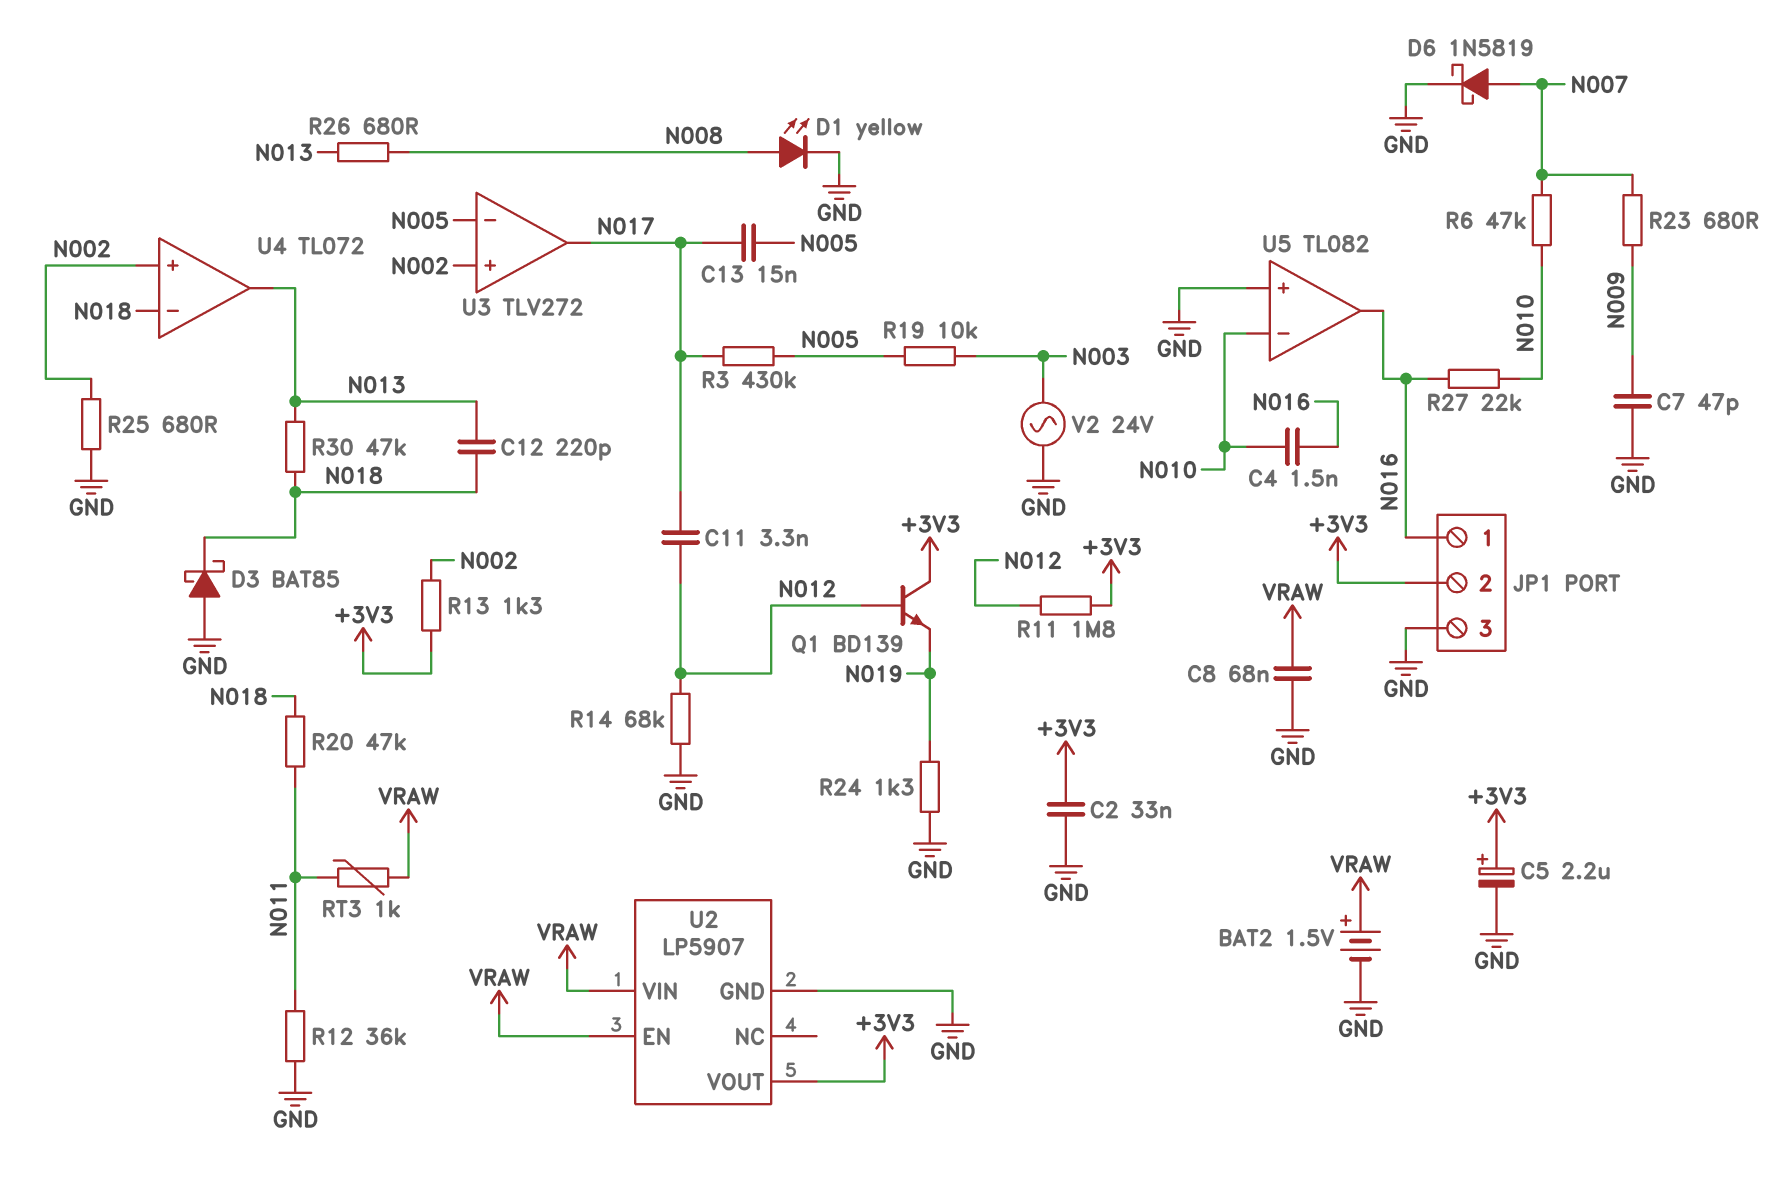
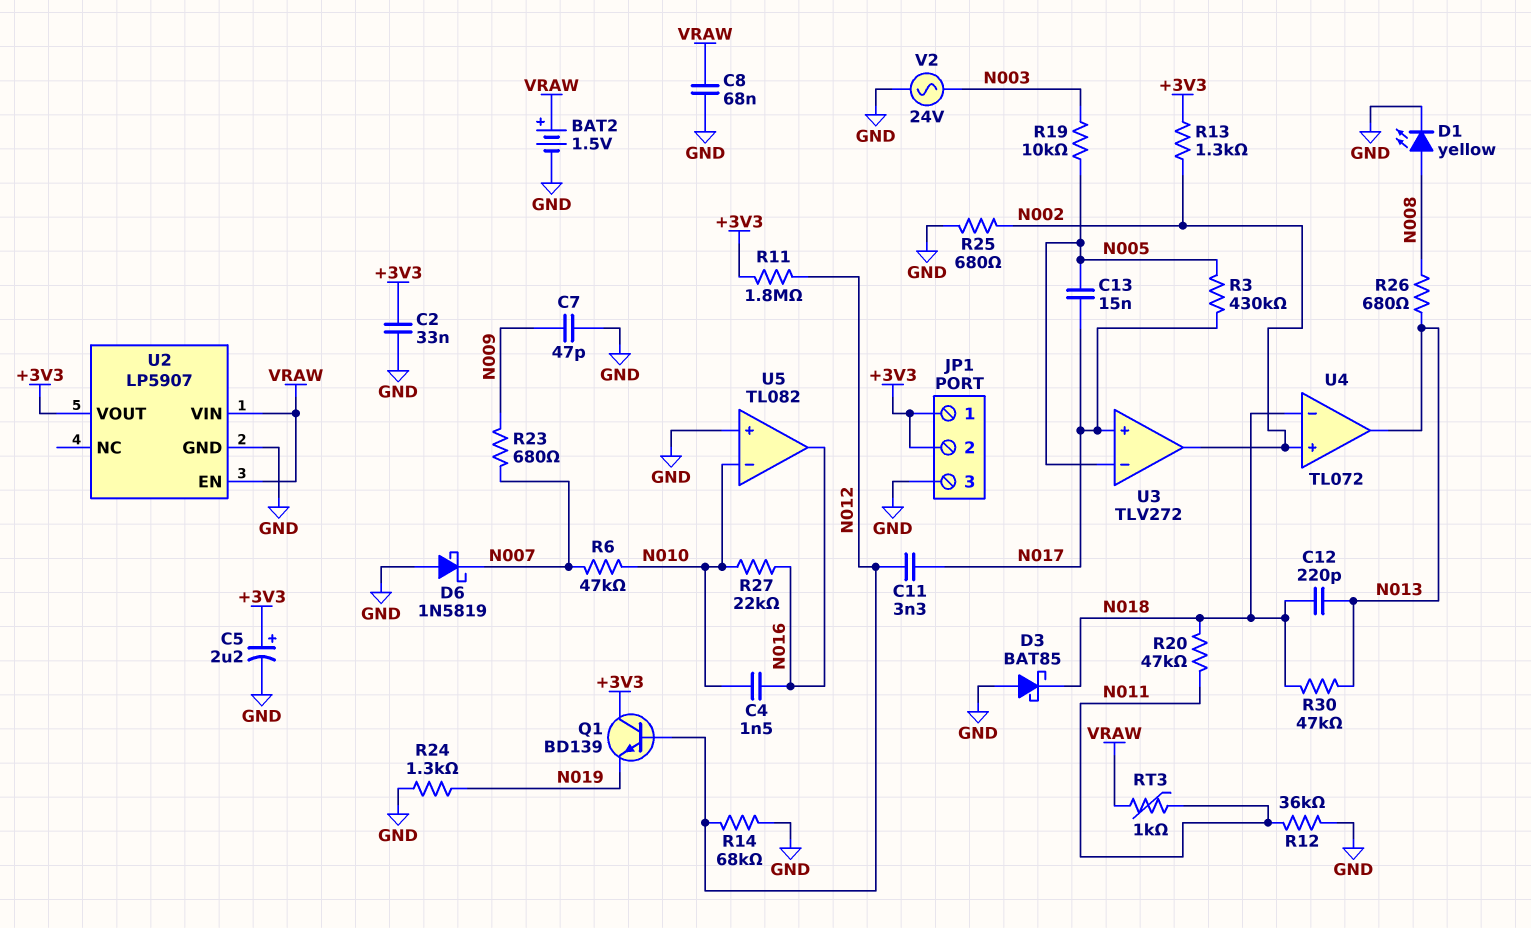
D6: schottky 1N5819 (A N007, K GND) -> schottky 1N5819 (A GND, K N007)
JP1 pin 1: N016 -> +3V3
U3 pin in+: N002 -> N017
U3 pin out: N017 -> N002

